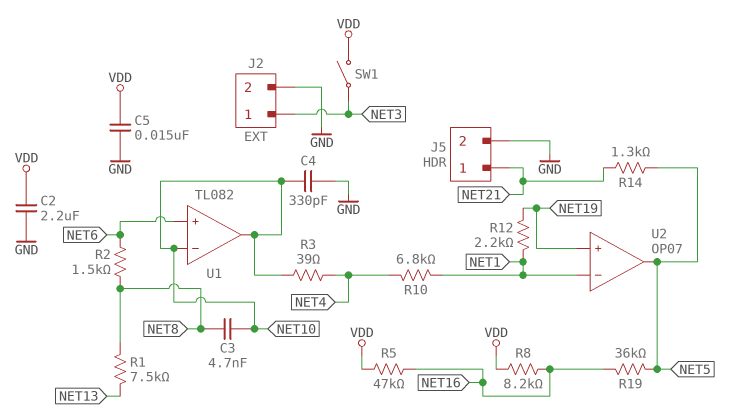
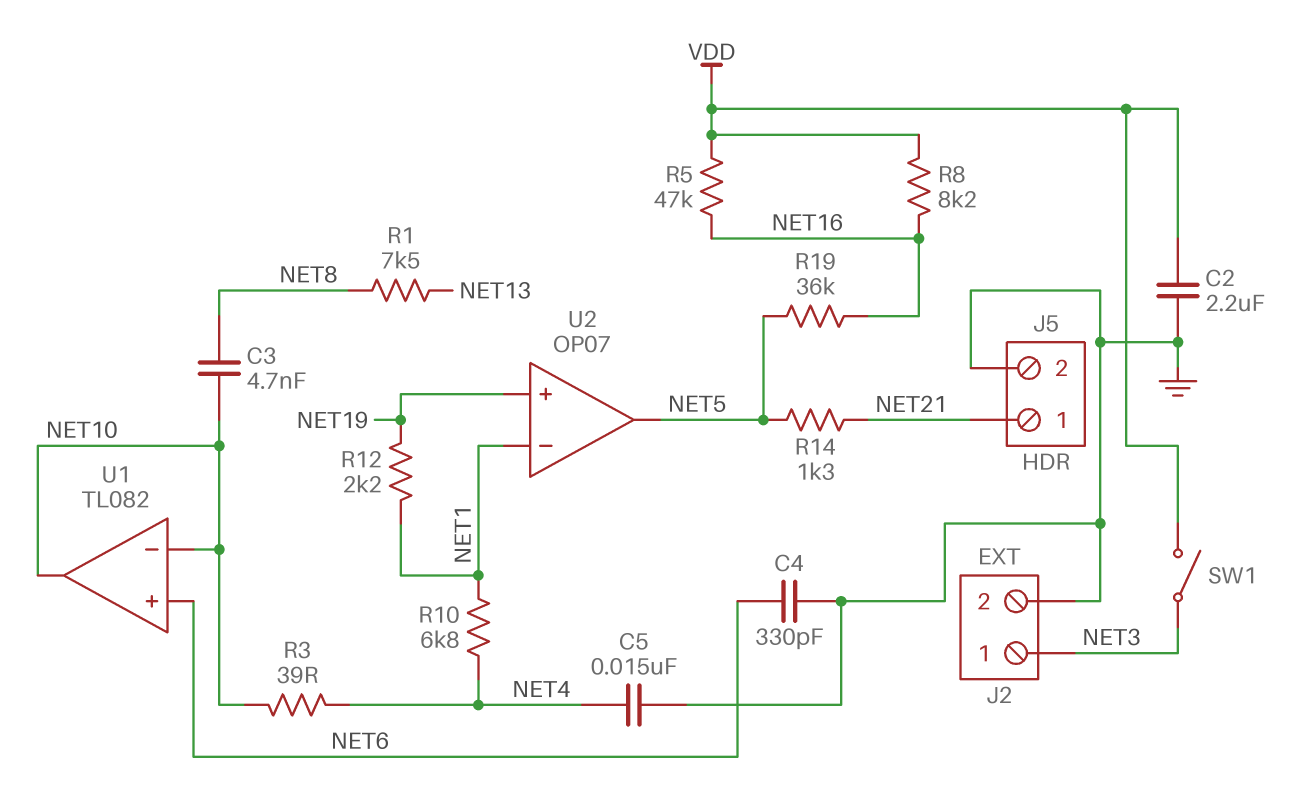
C4: 330pF (GND, NET10) -> 330pF (GND, NET6)
C5: 15nF (GND, VDD) -> 15nF (GND, NET4)
R2: 1.5k (NET6, NET8) -> none

